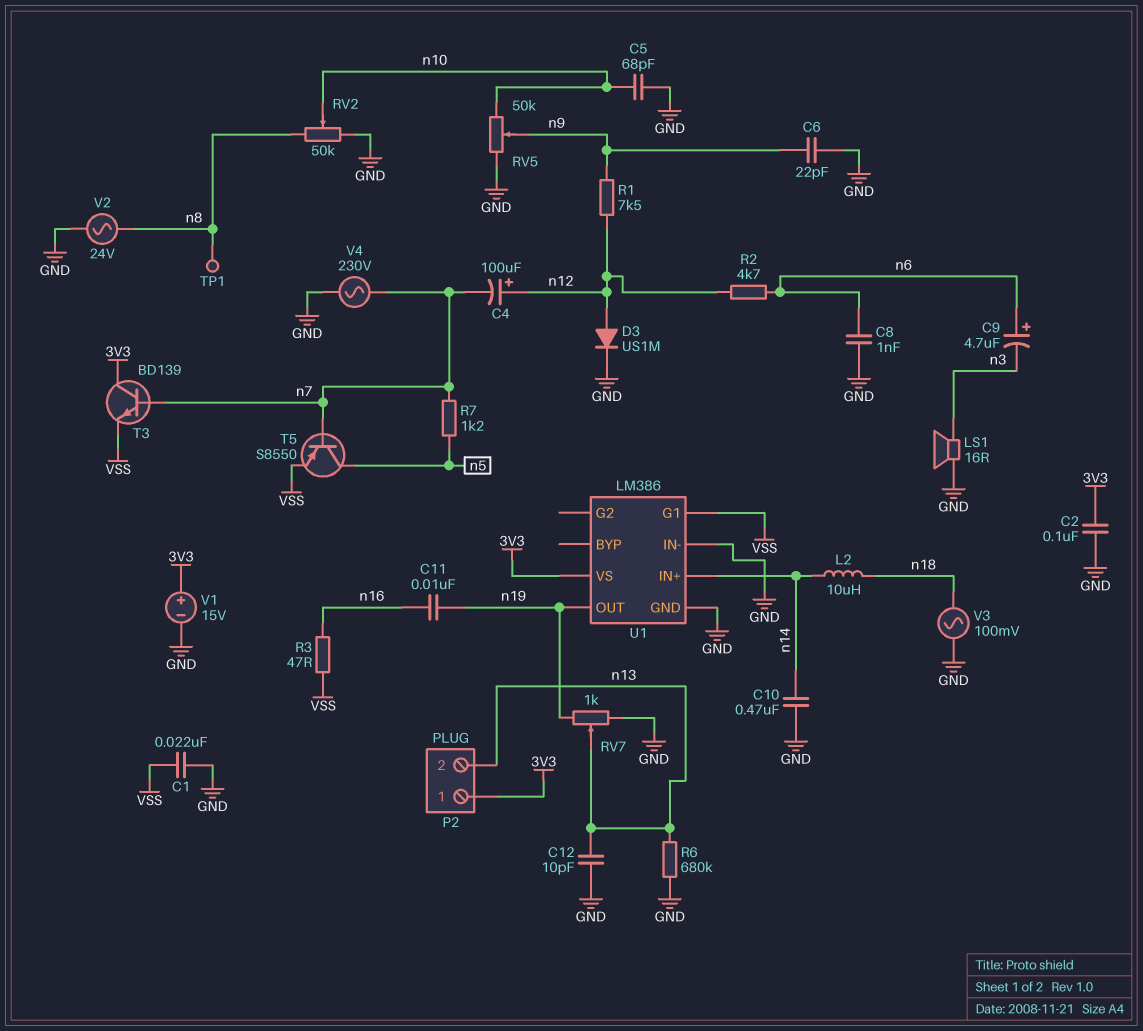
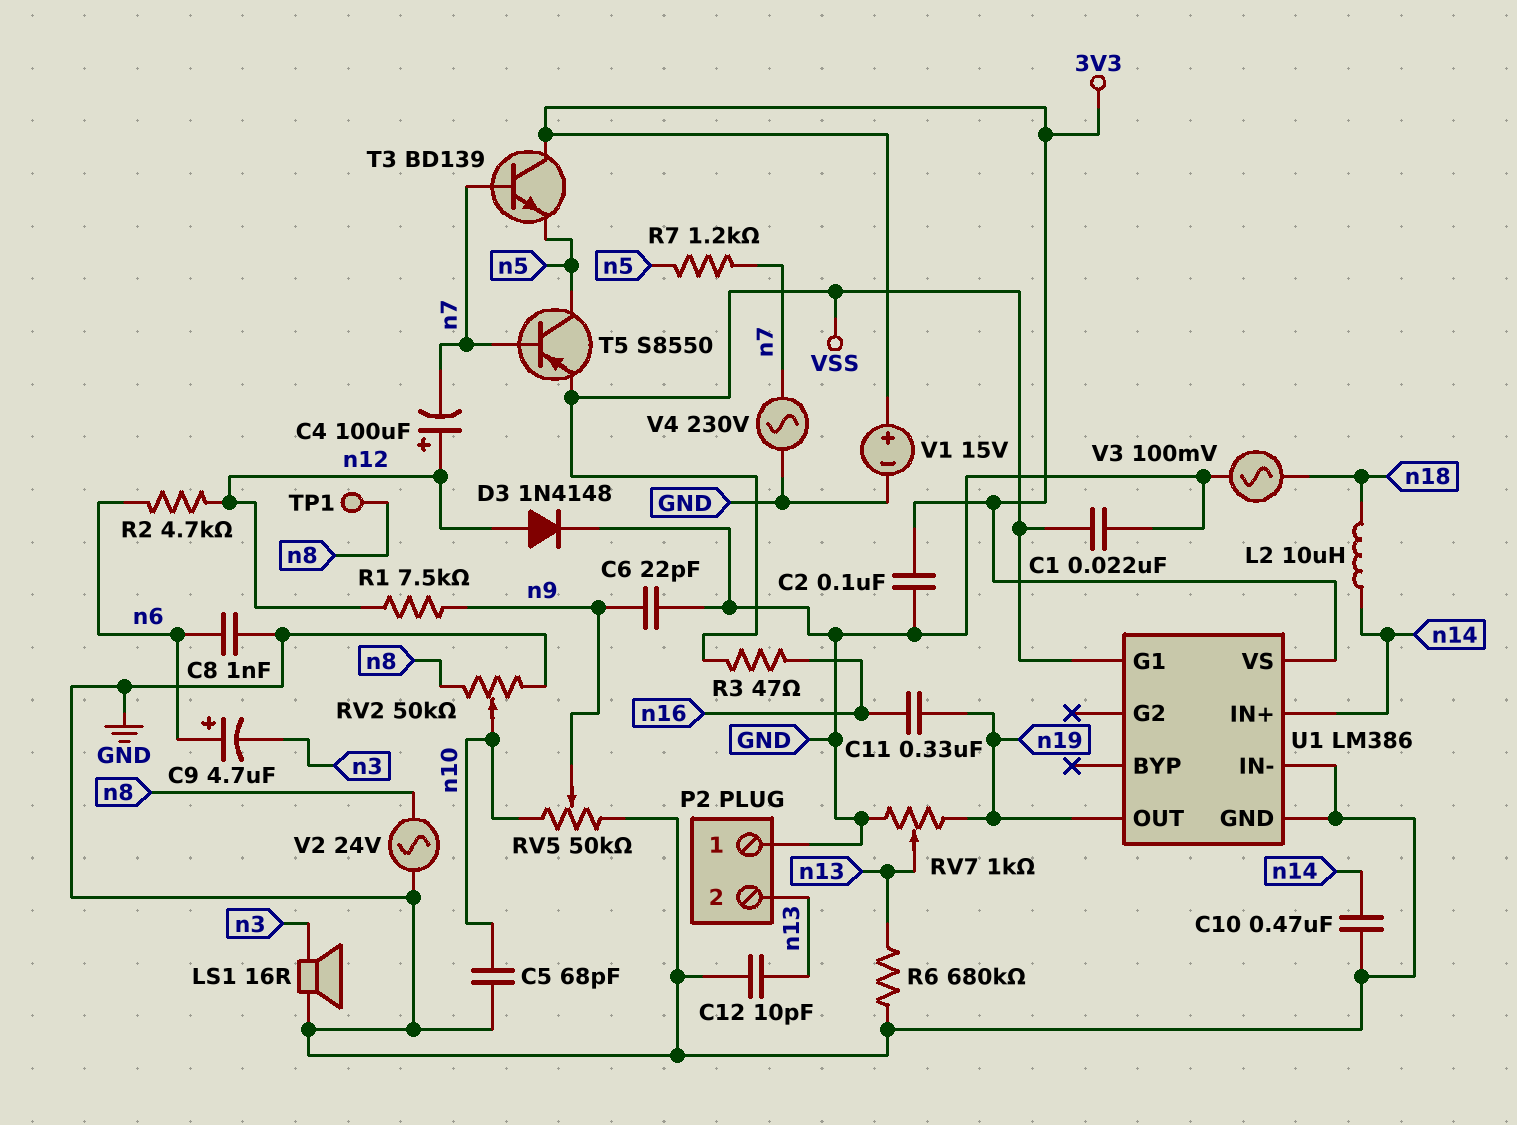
C11: 10nF (n16, n19) -> 330nF (n16, n19)
D3: diode US1M (A n12, K GND) -> diode 1N4148 (A n12, K GND)
P2 pin 1: 3V3 -> GND
T3: NPN BD139 (B n7, C 3V3, E VSS) -> NPN BD139 (B n7, C 3V3, E n5)

